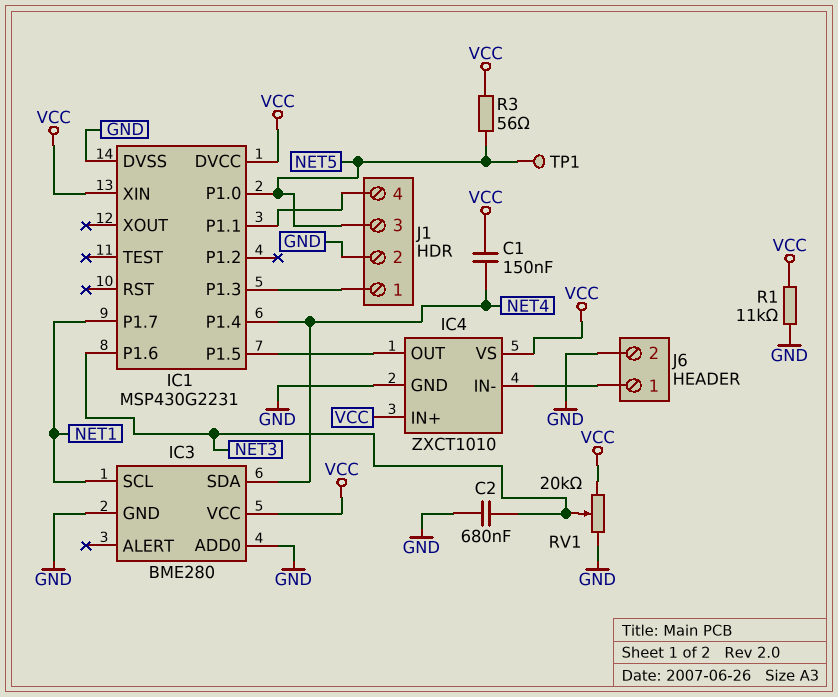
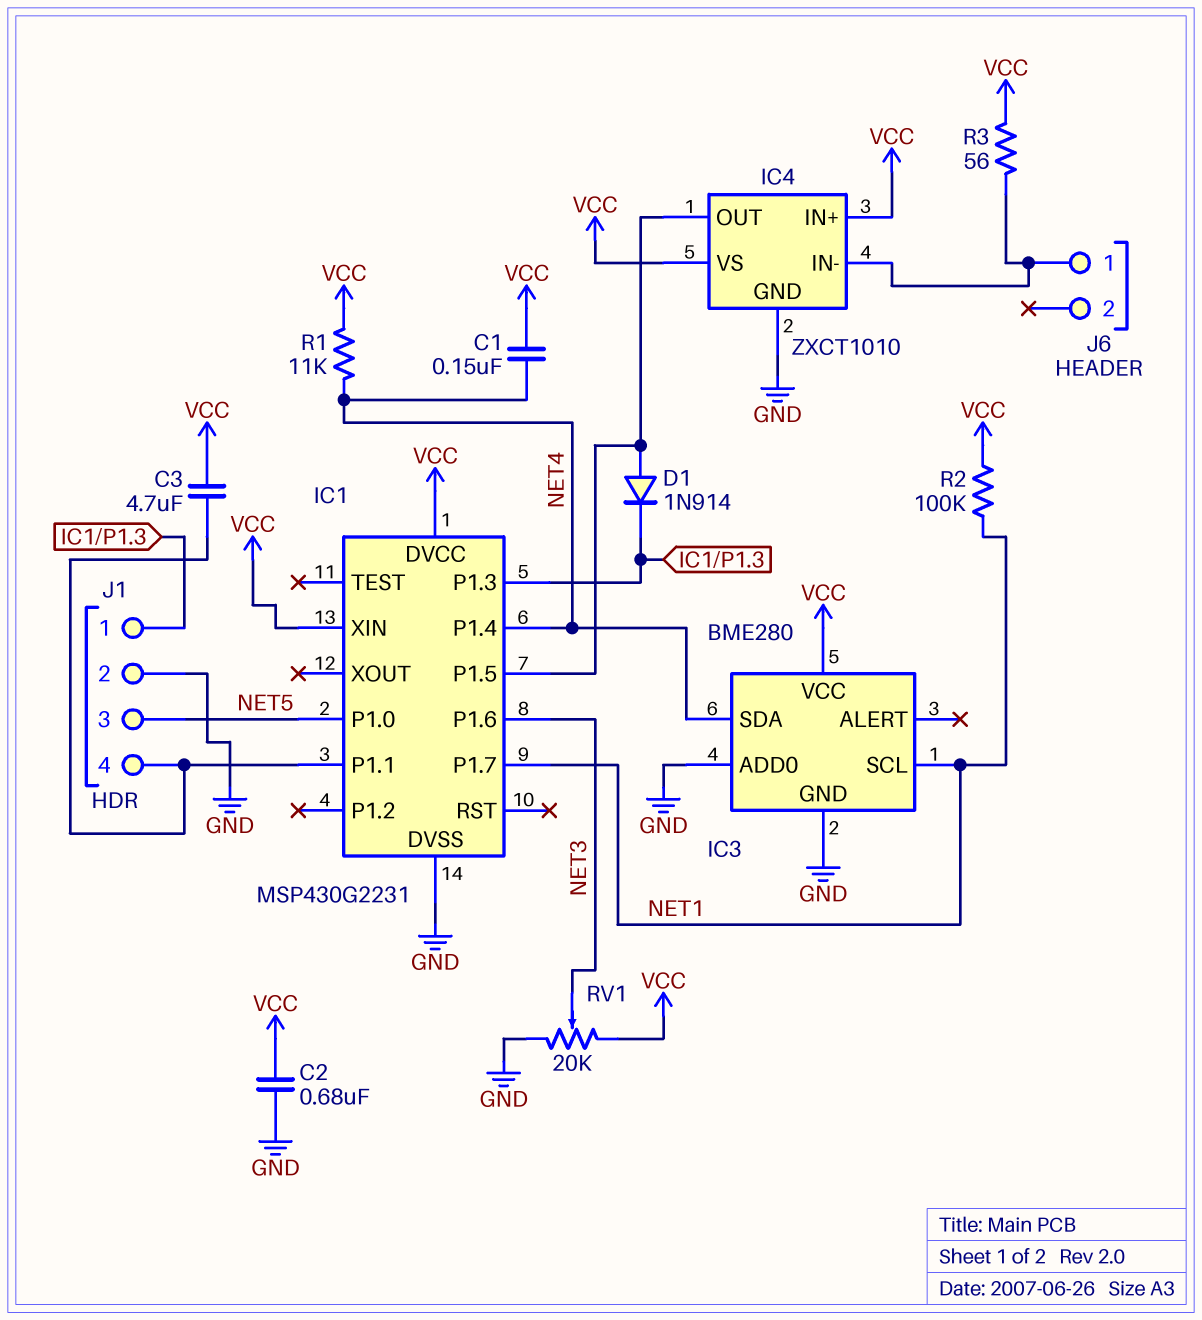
C2: 680nF (GND, NET3) -> 680nF (GND, VCC)
C3: none -> 4.7uF (IC1/P1.1, VCC)
D1: none -> diode 1N914 (A IC1/P1.5, K IC1/P1.3)
J6 pin 2: GND -> none
R1: 11k (GND, VCC) -> 11k (NET4, VCC)
R2: none -> 100k (NET1, VCC)
R3: 56 (NET5, VCC) -> 56 (IC4/IN-, VCC)
TP1: test point (NET5) -> none

